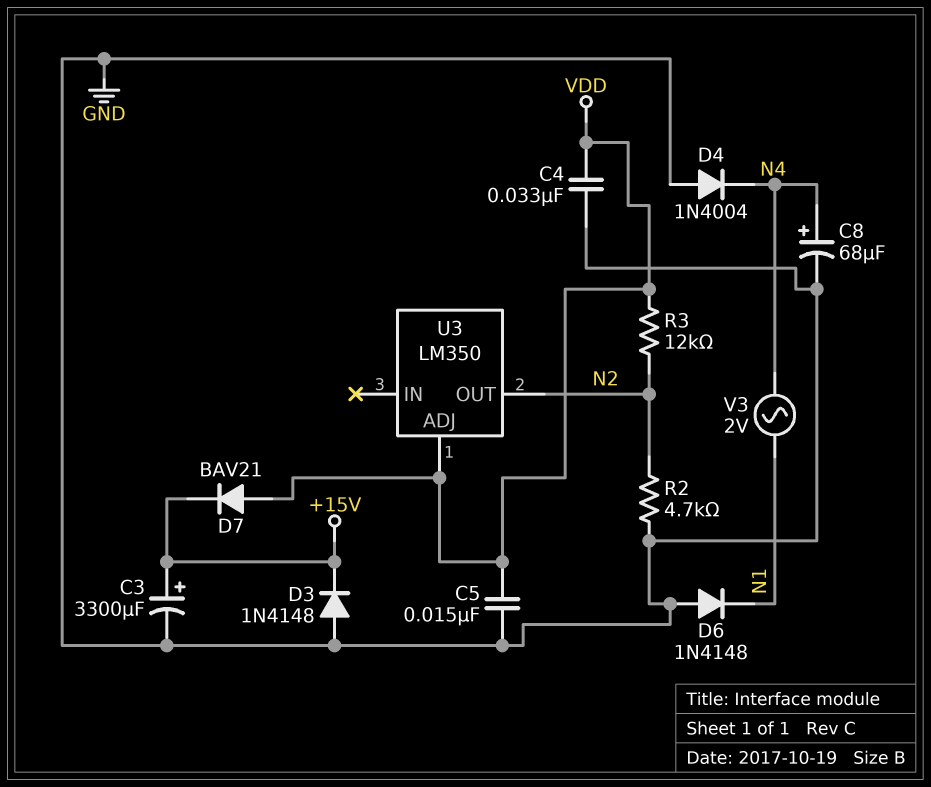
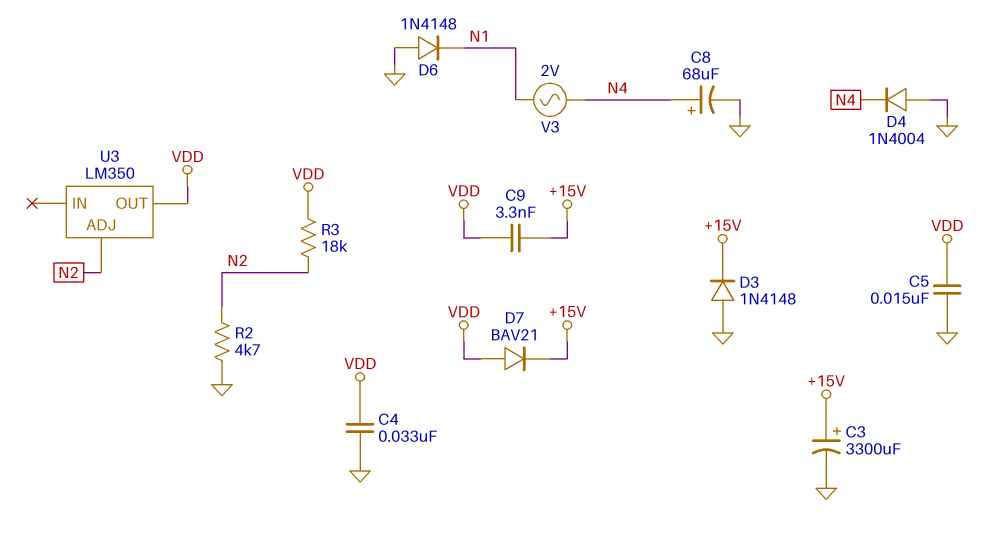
C9: none -> 3.3nF (+15V, VDD)
R3: 12k (N2, VDD) -> 18k (N2, VDD)
U3 pin ADJ: VDD -> N2
U3 pin OUT: N2 -> VDD

